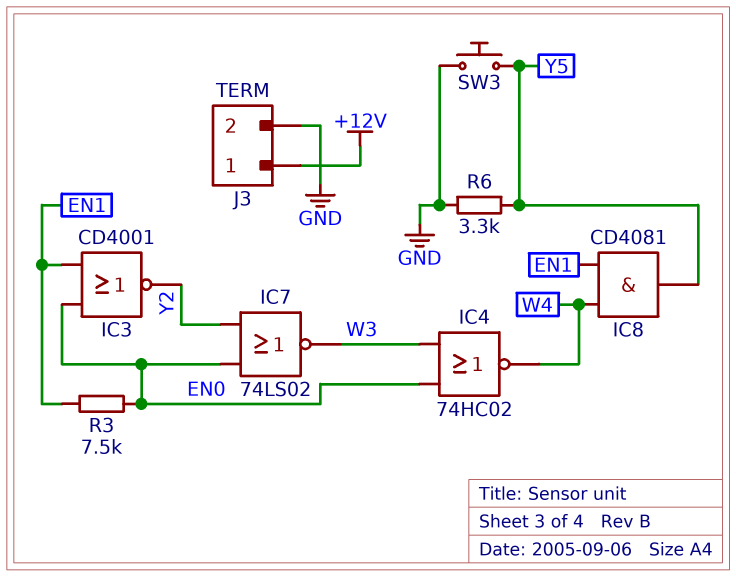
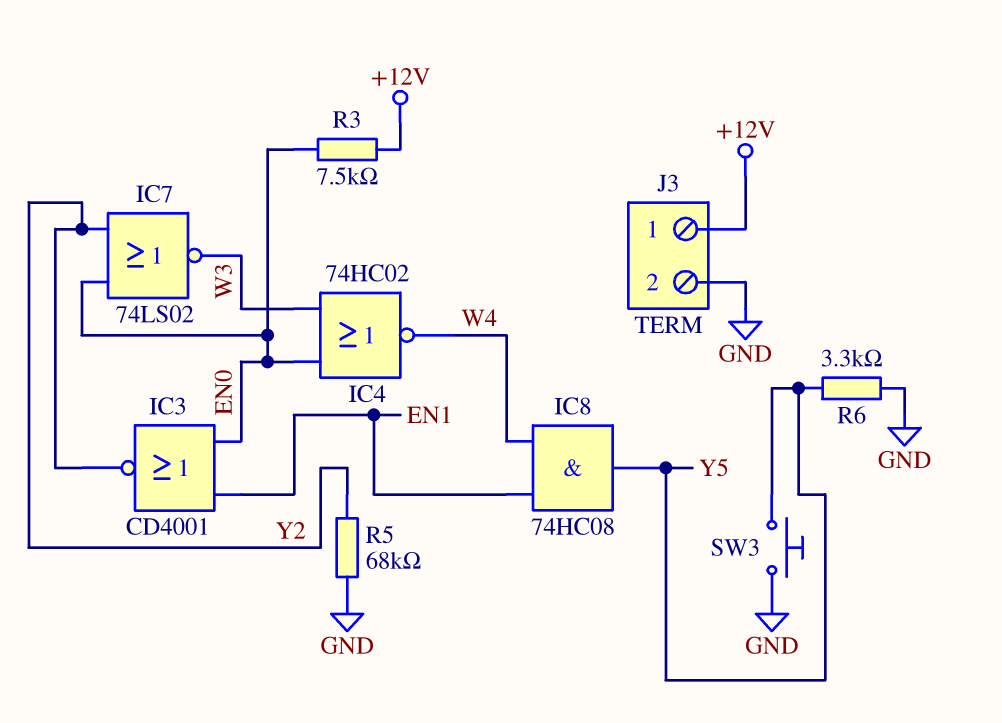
IC8: AND CD4081 (in EN1, in W4, out Y5) -> AND 74HC08 (in EN1, in W4, out Y5)
R3: 7.5k (EN0, EN1) -> 7.5k (+12V, EN0)
R5: none -> 68k (GND, Y2)

